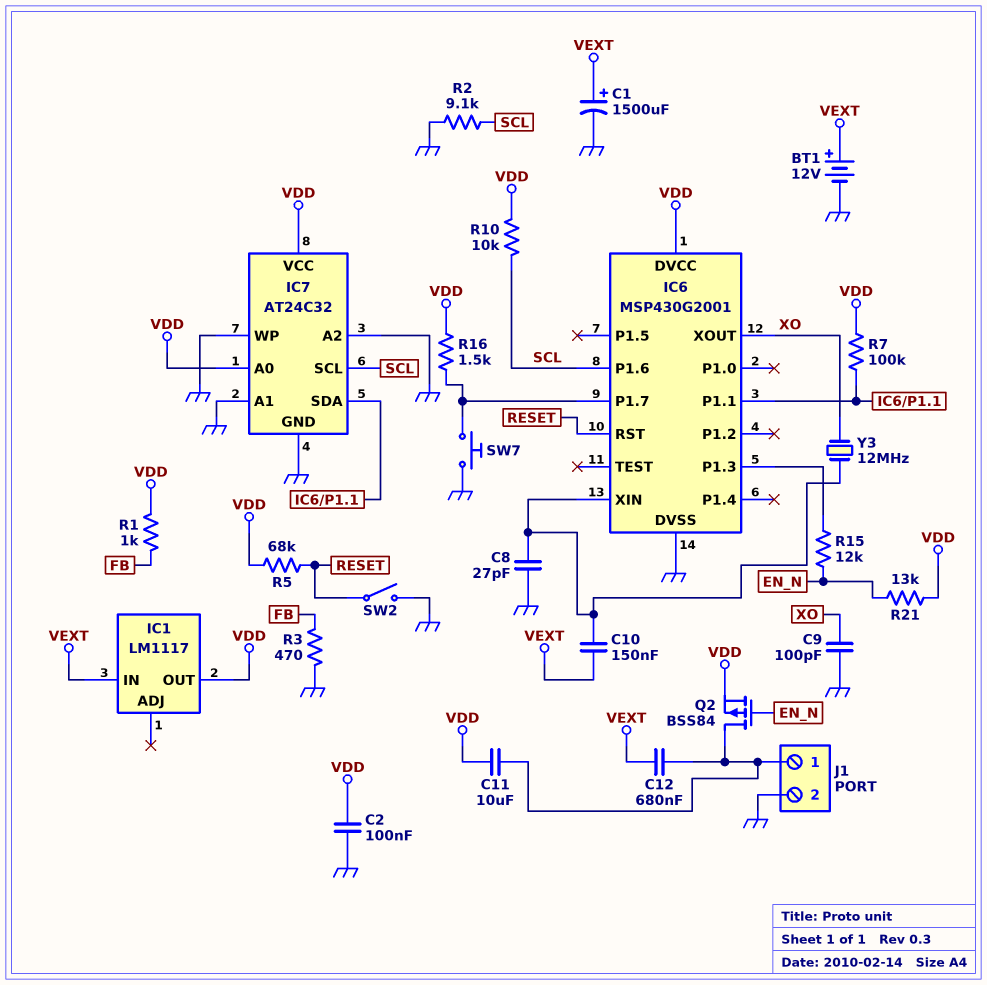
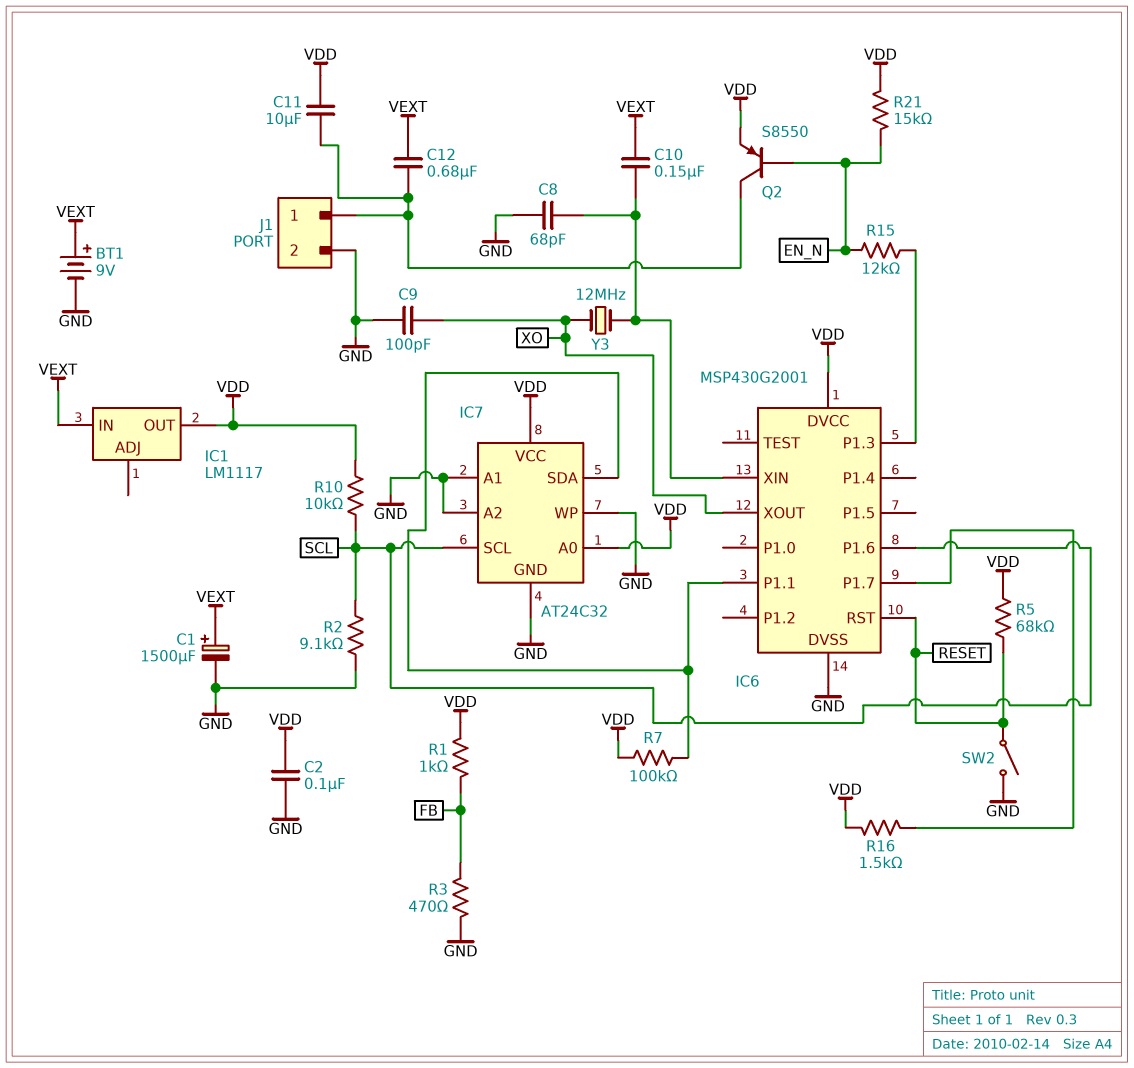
BT1: 12V (plus VEXT, minus GND) -> 9V (plus VEXT, minus GND)
C8: 27pF (GND, IC6/XIN) -> 68pF (GND, IC6/XIN)
Q2: PMOS BSS84 (G EN_N, D J1/1, S VDD) -> PNP S8550 (B EN_N, C J1/1, E VDD)
R21: 13k (EN_N, VDD) -> 15k (EN_N, VDD)
SW7: button (GND, IC6/P1.7) -> none

